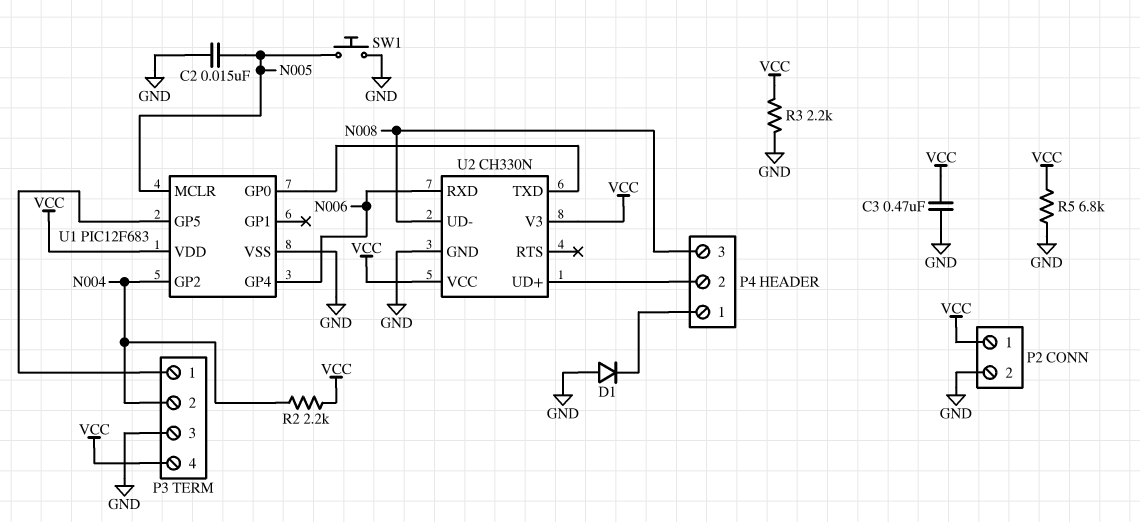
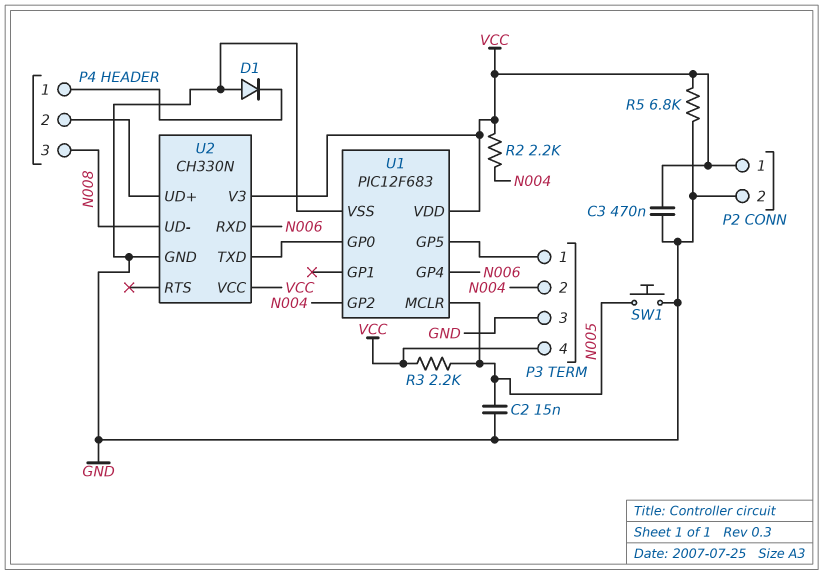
R3: 2.2k (GND, VCC) -> 2.2k (N005, VCC)

